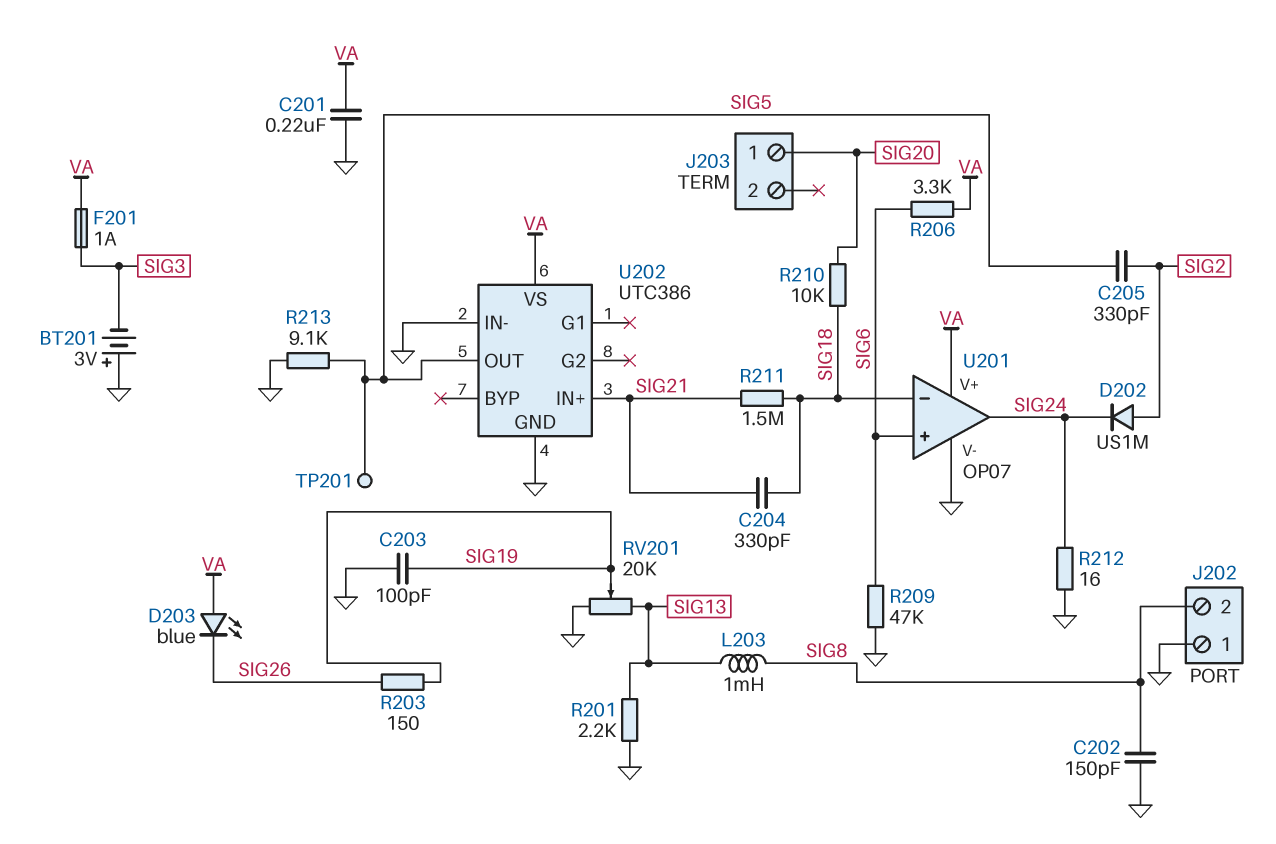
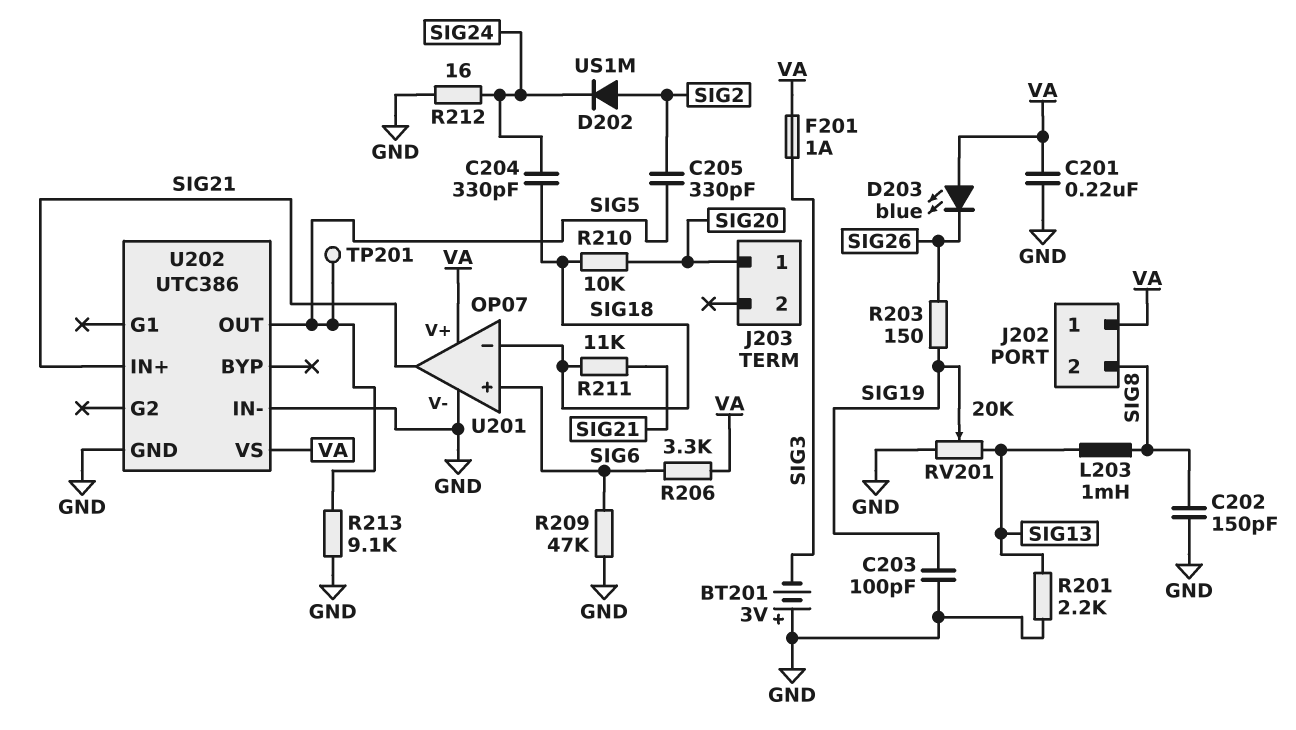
C204: 330pF (SIG18, SIG21) -> 330pF (SIG18, SIG24)
J202 pin 1: GND -> VA
R211: 1.5M (SIG18, SIG21) -> 11k (SIG18, SIG21)
U201 pin out: SIG24 -> SIG21

